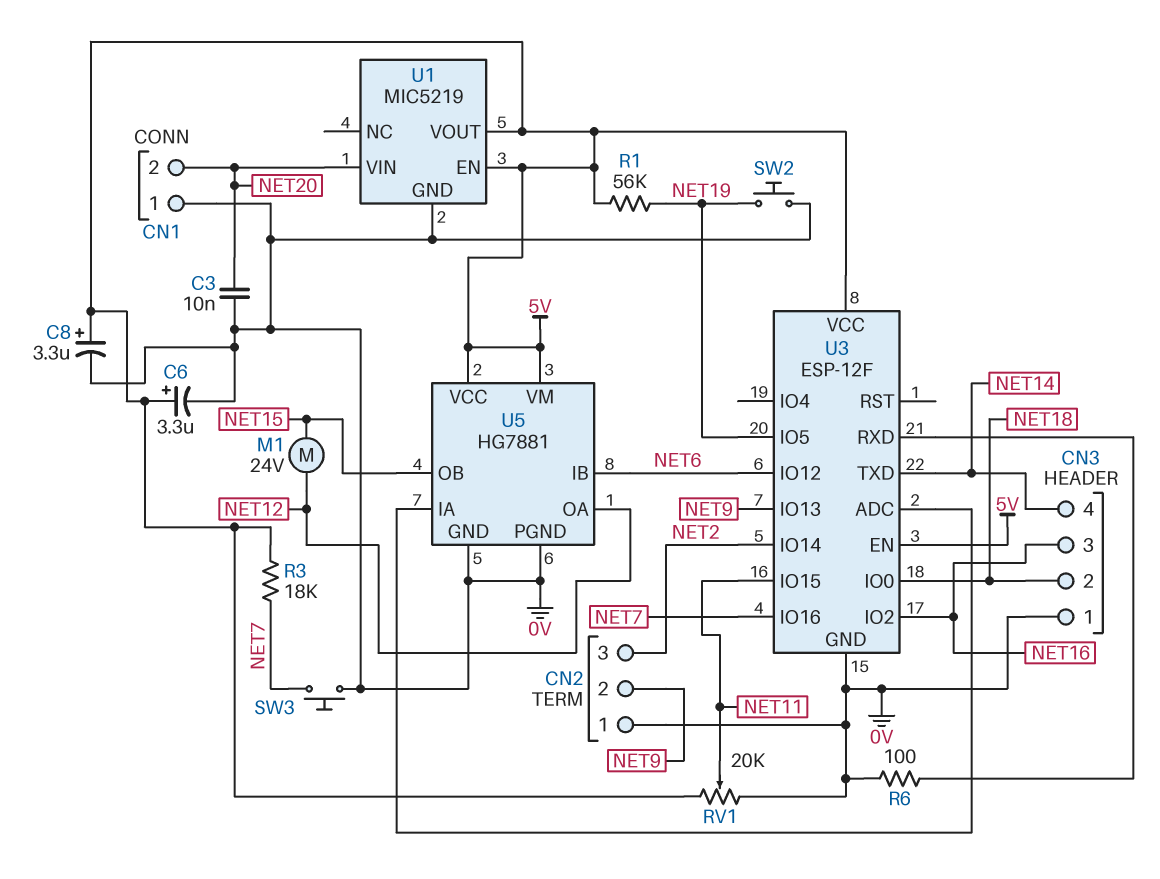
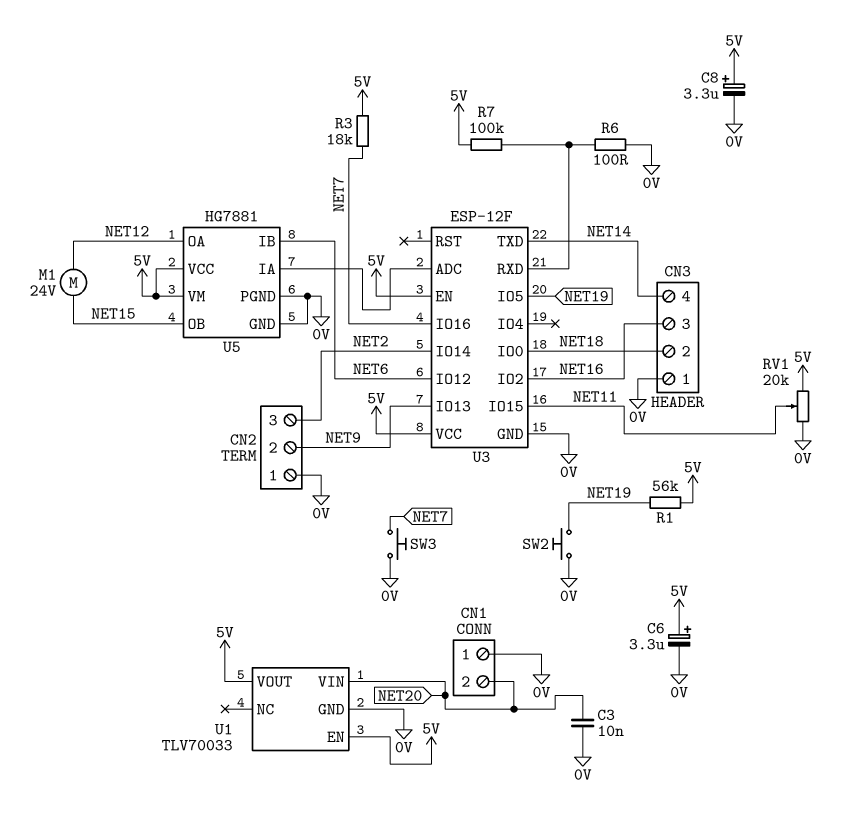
R7: none -> 100k (5V, U3/RXD)
U1: MIC5219 -> TLV70033

